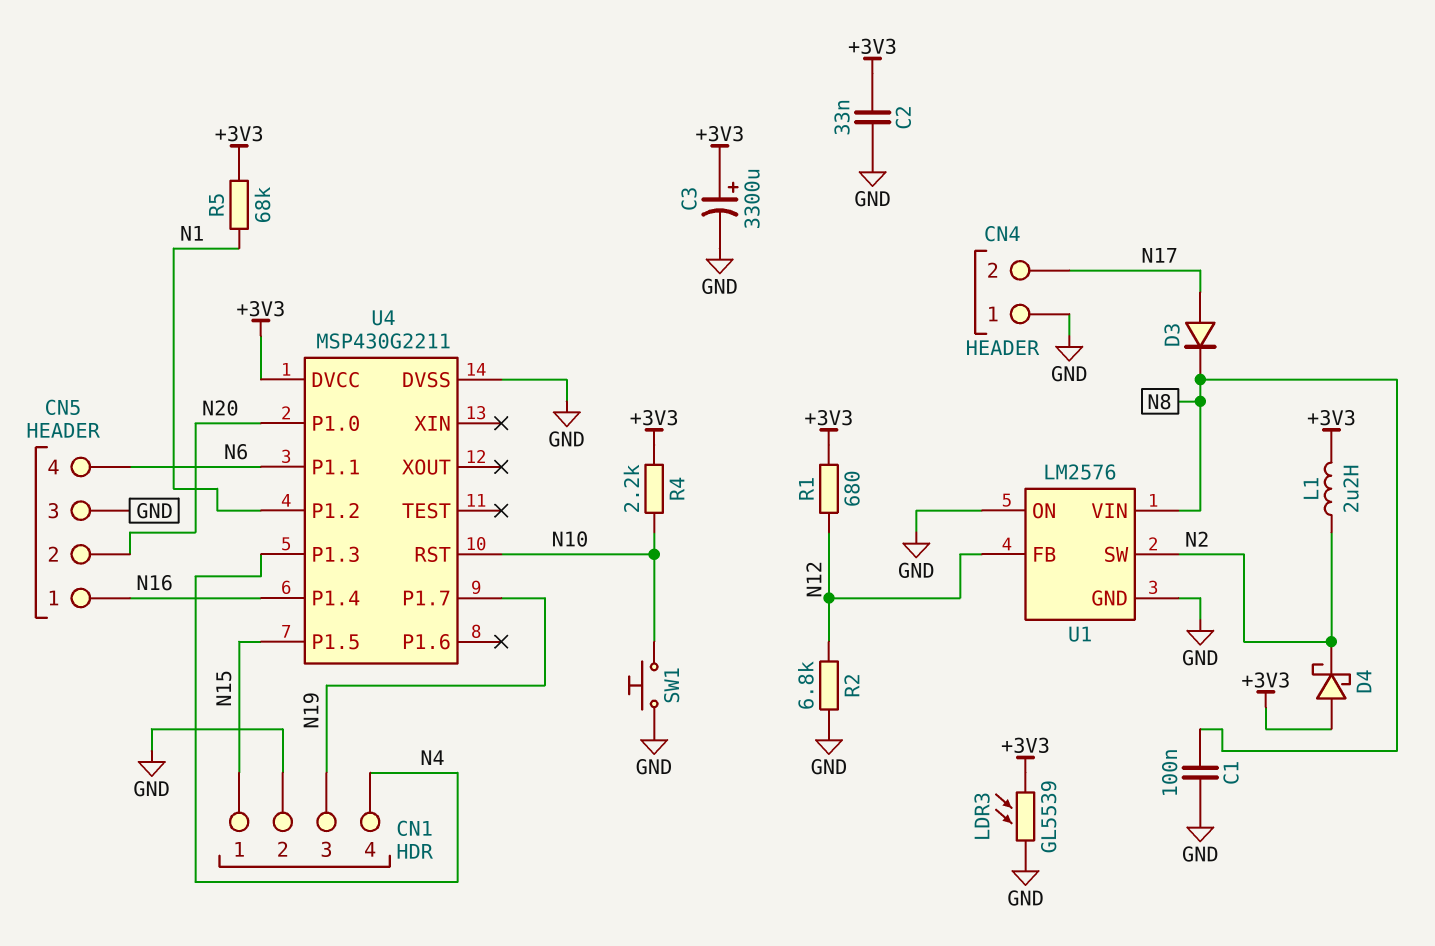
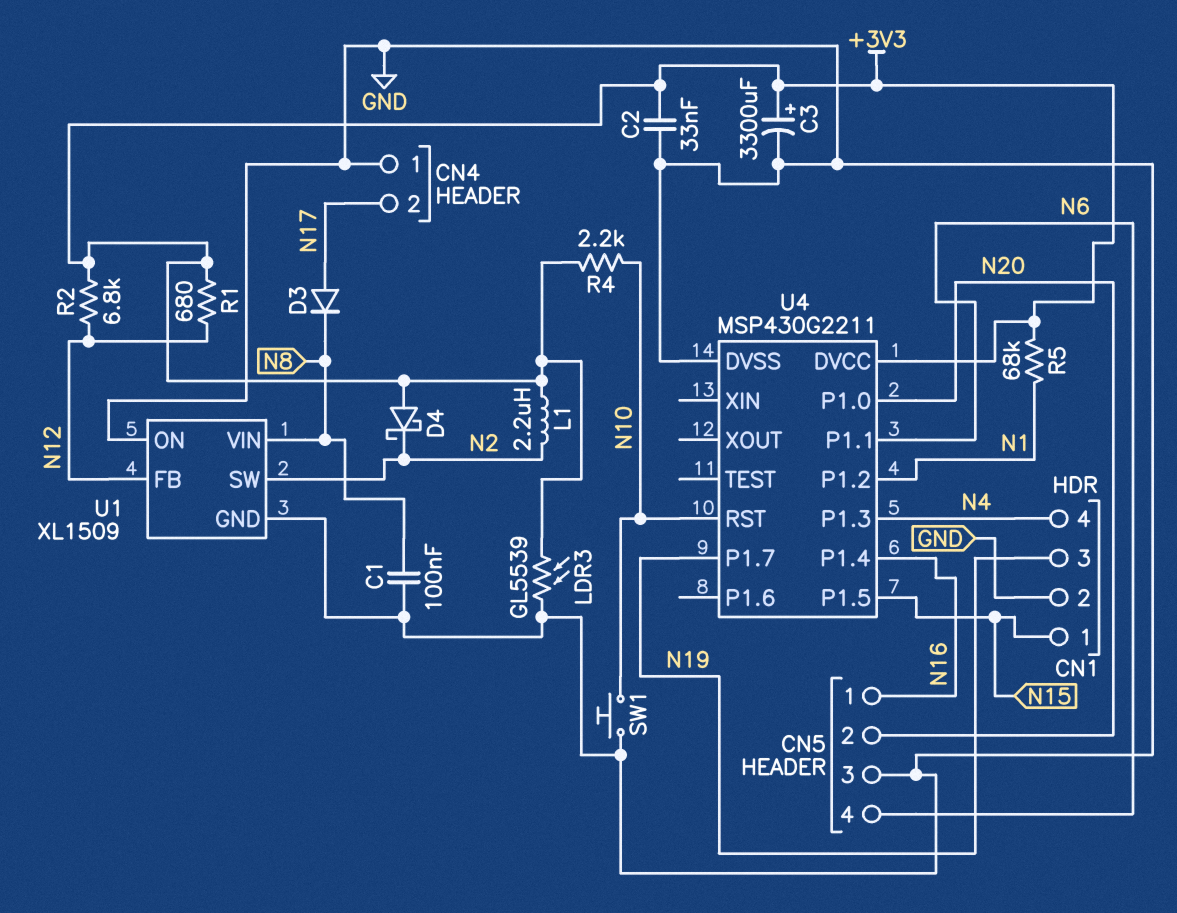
R2: 6.8k (GND, N12) -> 6.8k (+3V3, N12)
U1: LM2576 -> XL1509

